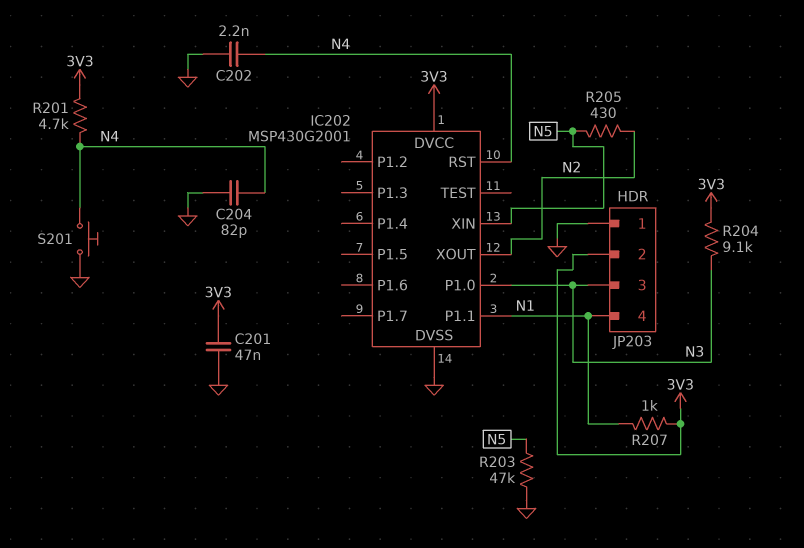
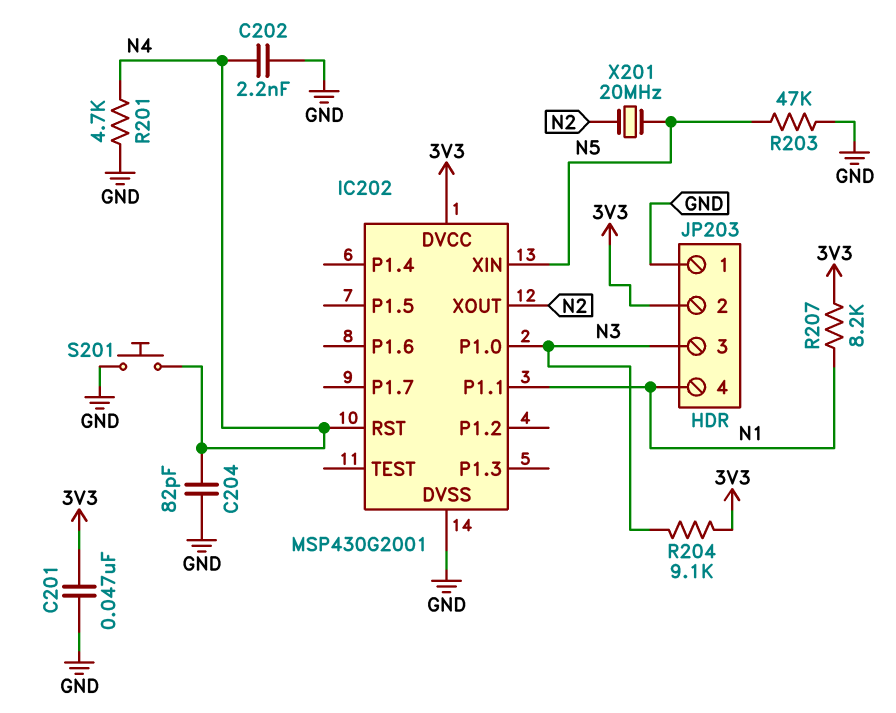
R201: 4.7k (3V3, N4) -> 4.7k (GND, N4)
R205: 430 (N2, N5) -> none
R207: 1k (3V3, N1) -> 8.2k (3V3, N1)
X201: none -> 20MHz (N2, N5)

